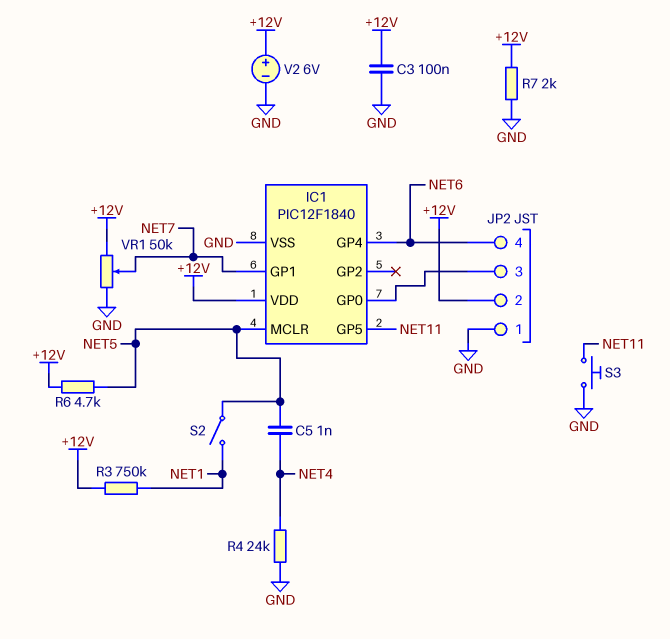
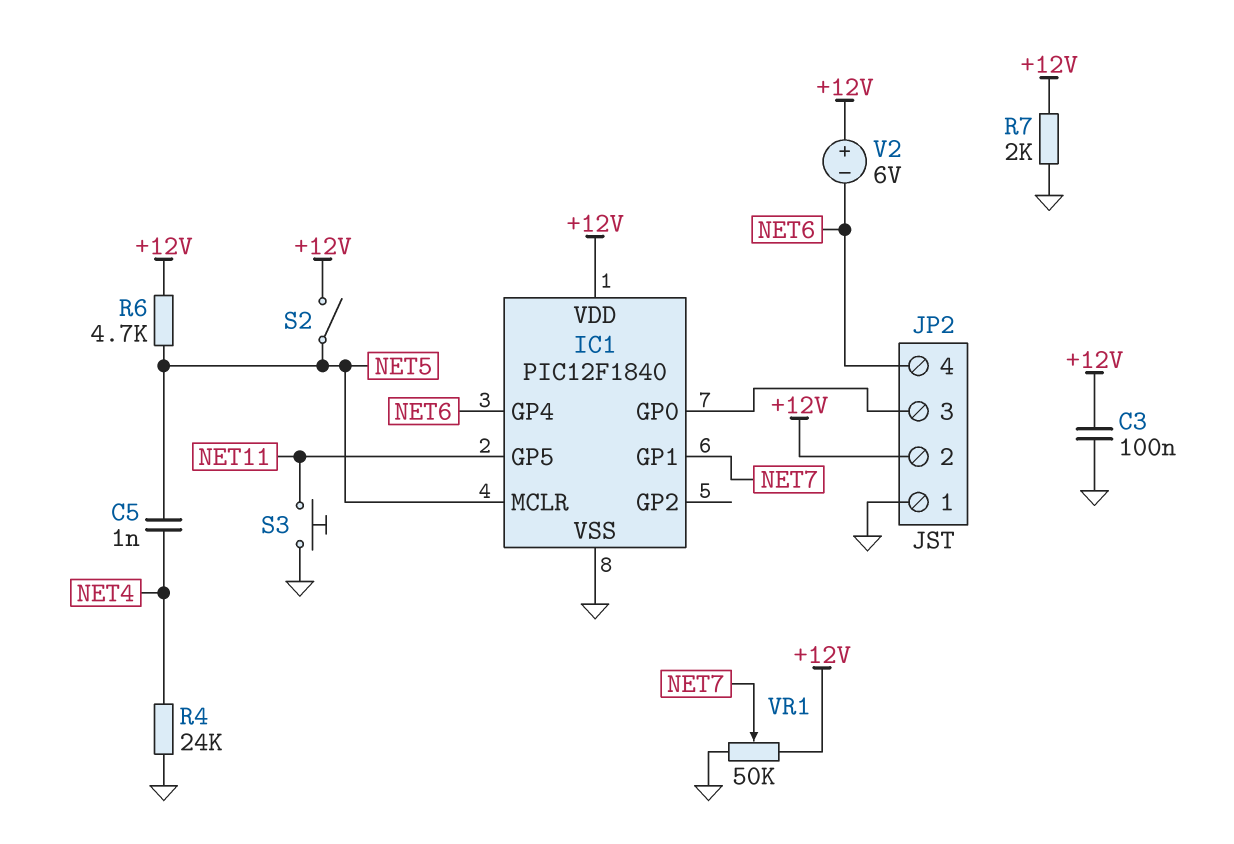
R3: 750k (+12V, NET1) -> none
S2: switch (NET1, NET5) -> switch (+12V, NET5)
V2: 6V (plus +12V, minus GND) -> 6V (plus +12V, minus NET6)

